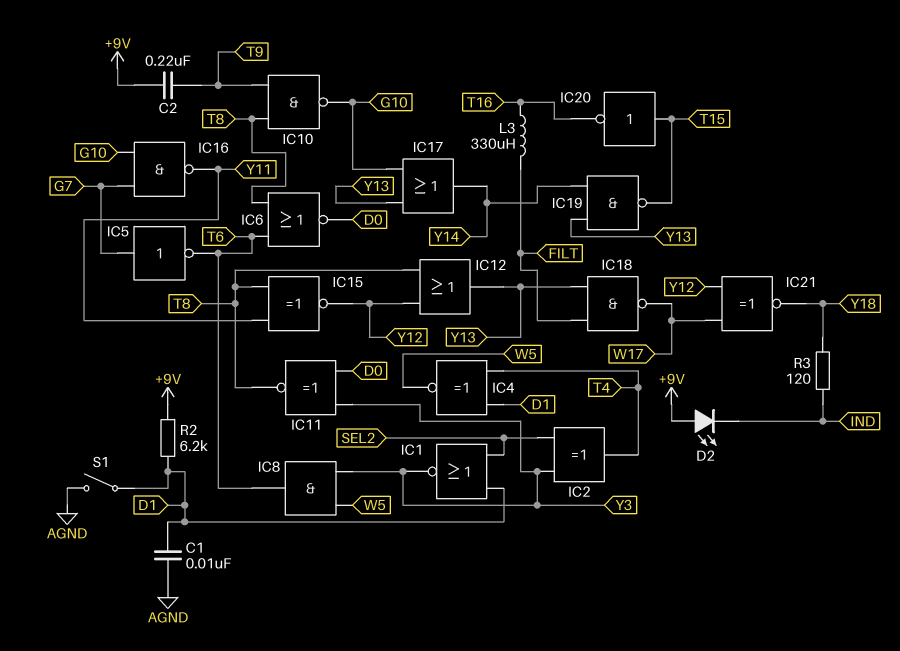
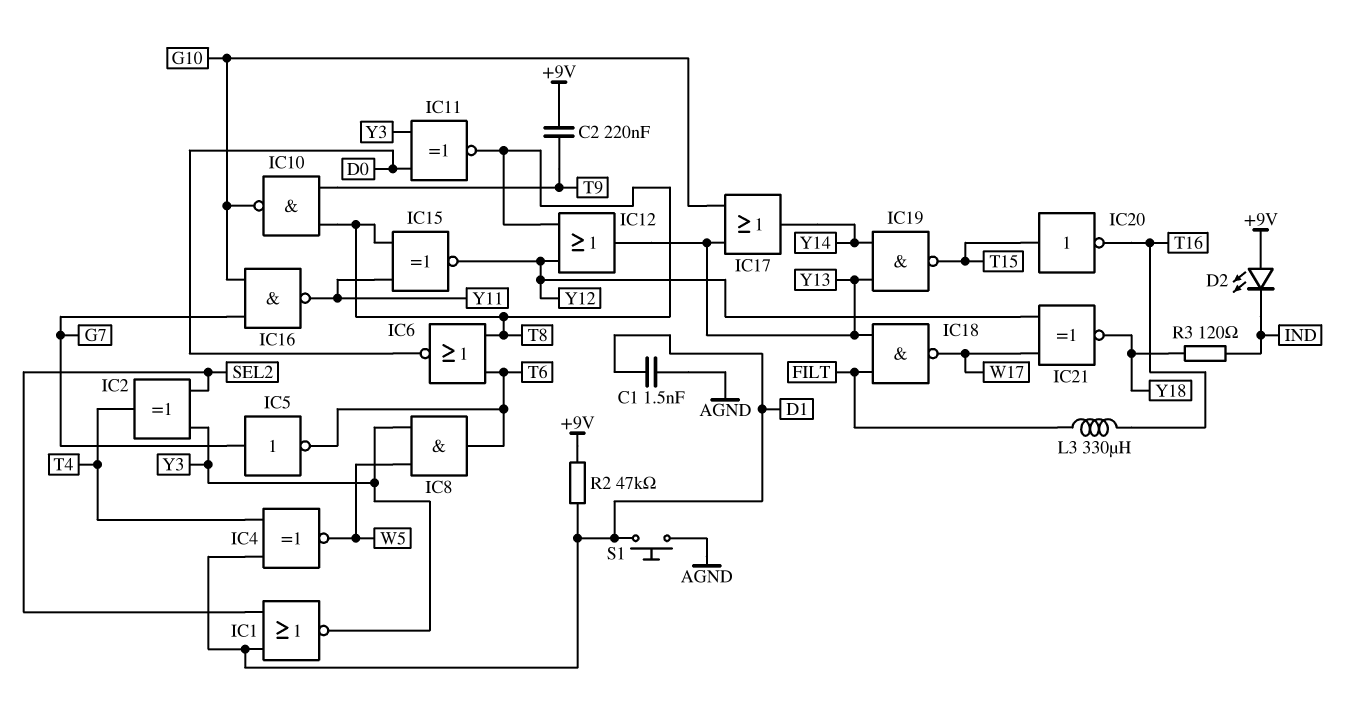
C1: 10nF (AGND, D1) -> 1.5nF (AGND, D1)
R2: 6.2k (+9V, D1) -> 47k (+9V, D1)
S1: switch (AGND, D1) -> button (AGND, D1)

